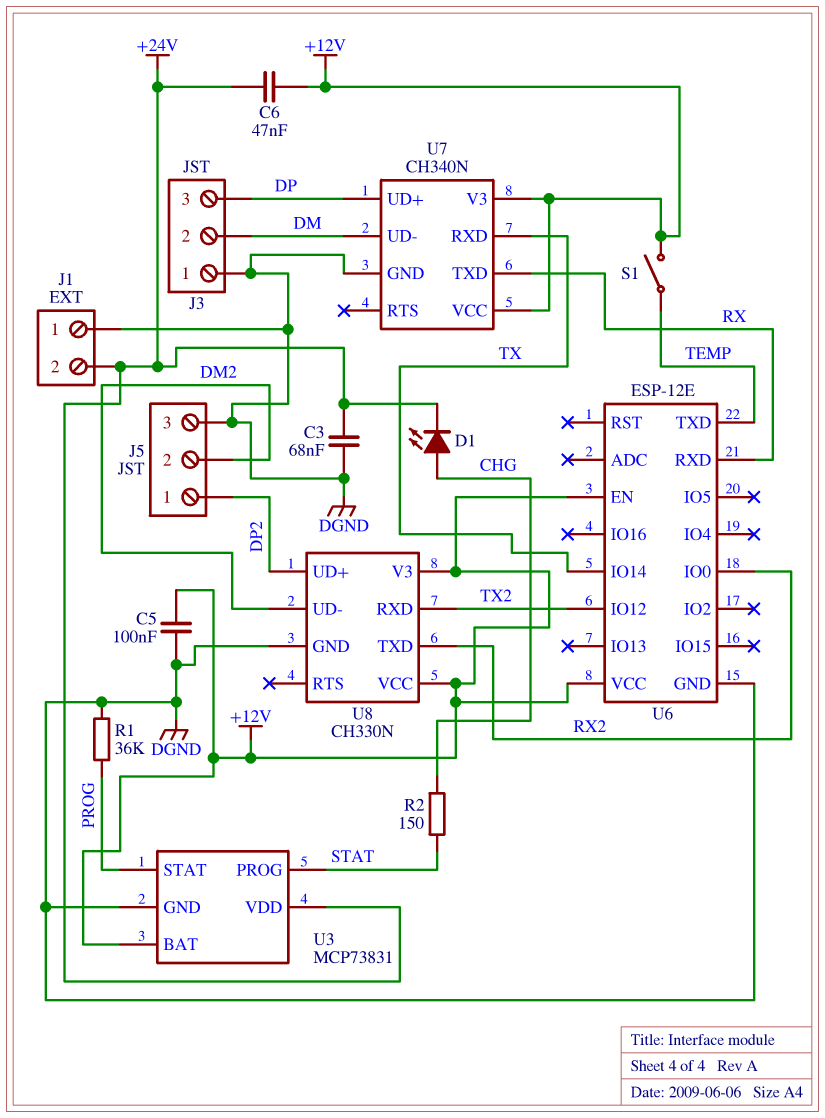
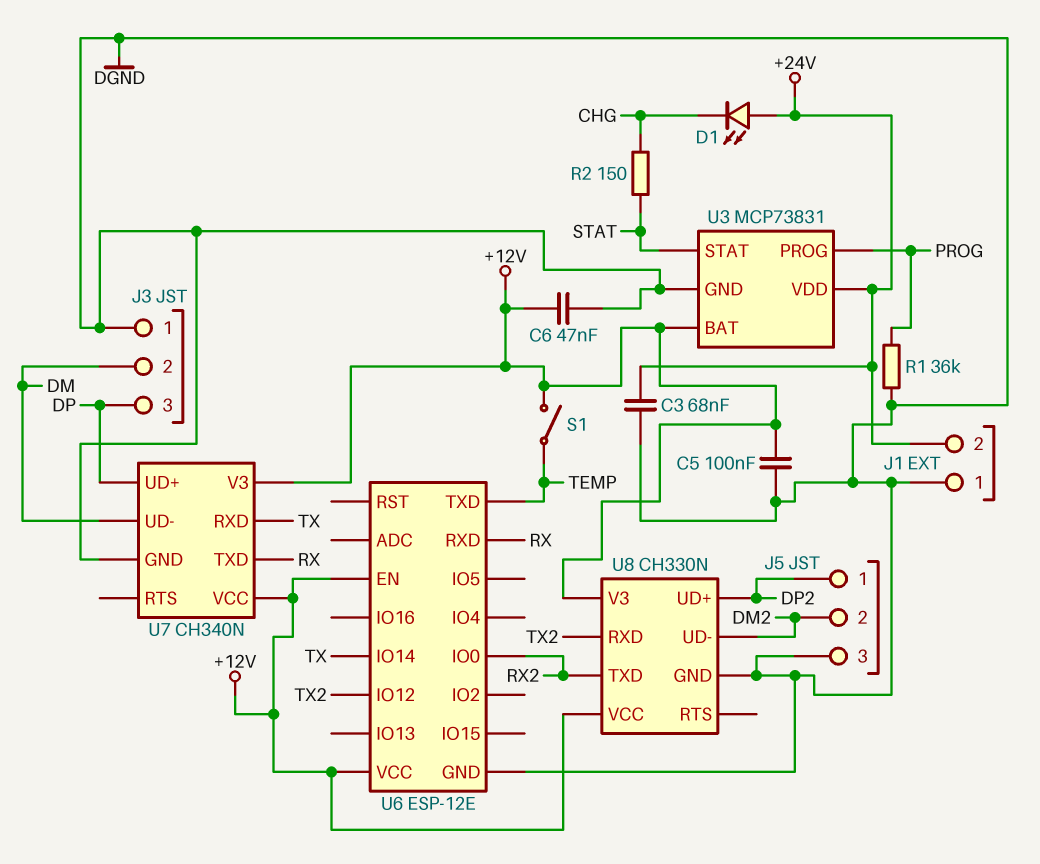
C6: 47nF (+12V, +24V) -> 47nF (+12V, DGND)
D1: LED (A CHG, K +24V) -> LED (A +24V, K CHG)
U3 pin PROG: STAT -> PROG
U3 pin STAT: PROG -> STAT

